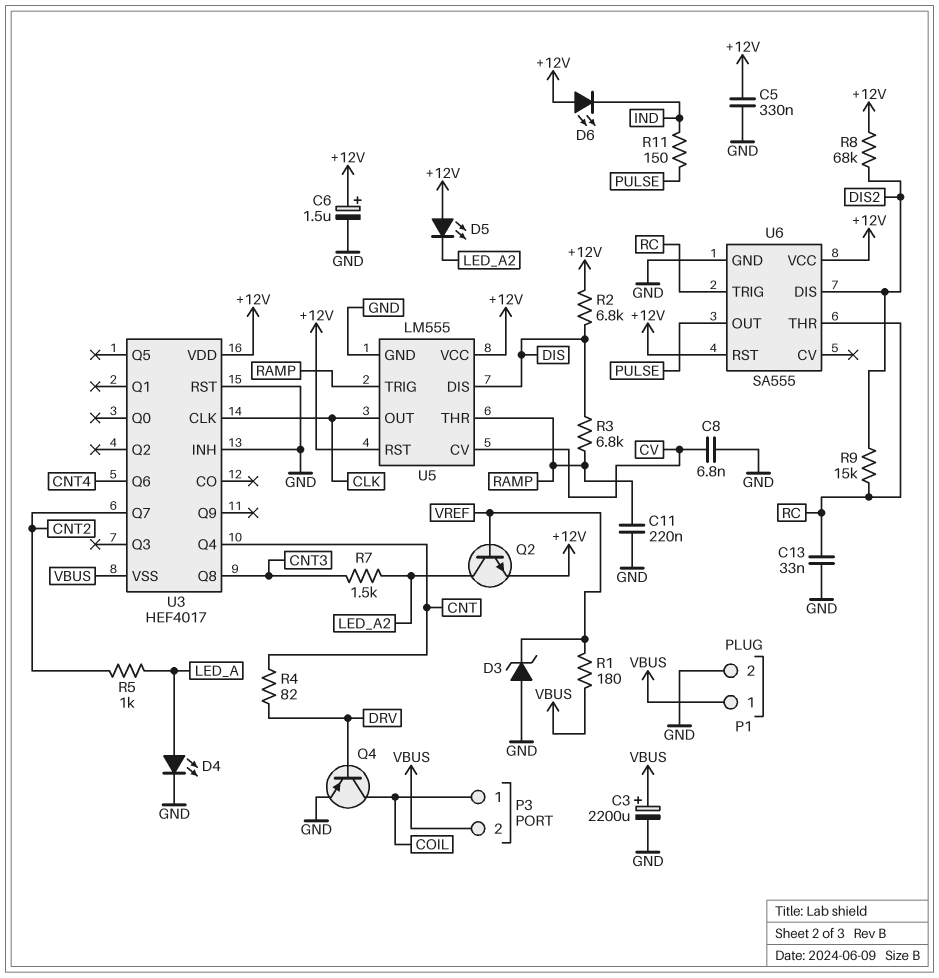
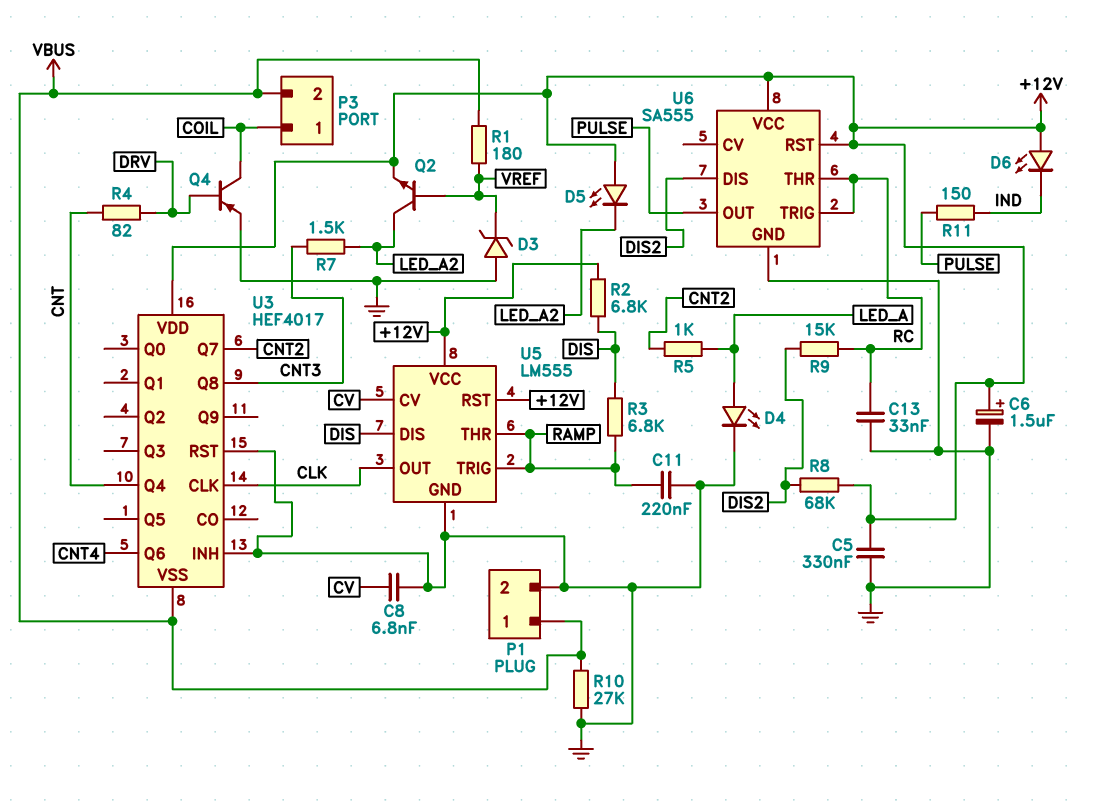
C3: 2200uF (plus VBUS, minus GND) -> none
R10: none -> 27k (GND, VBUS)

